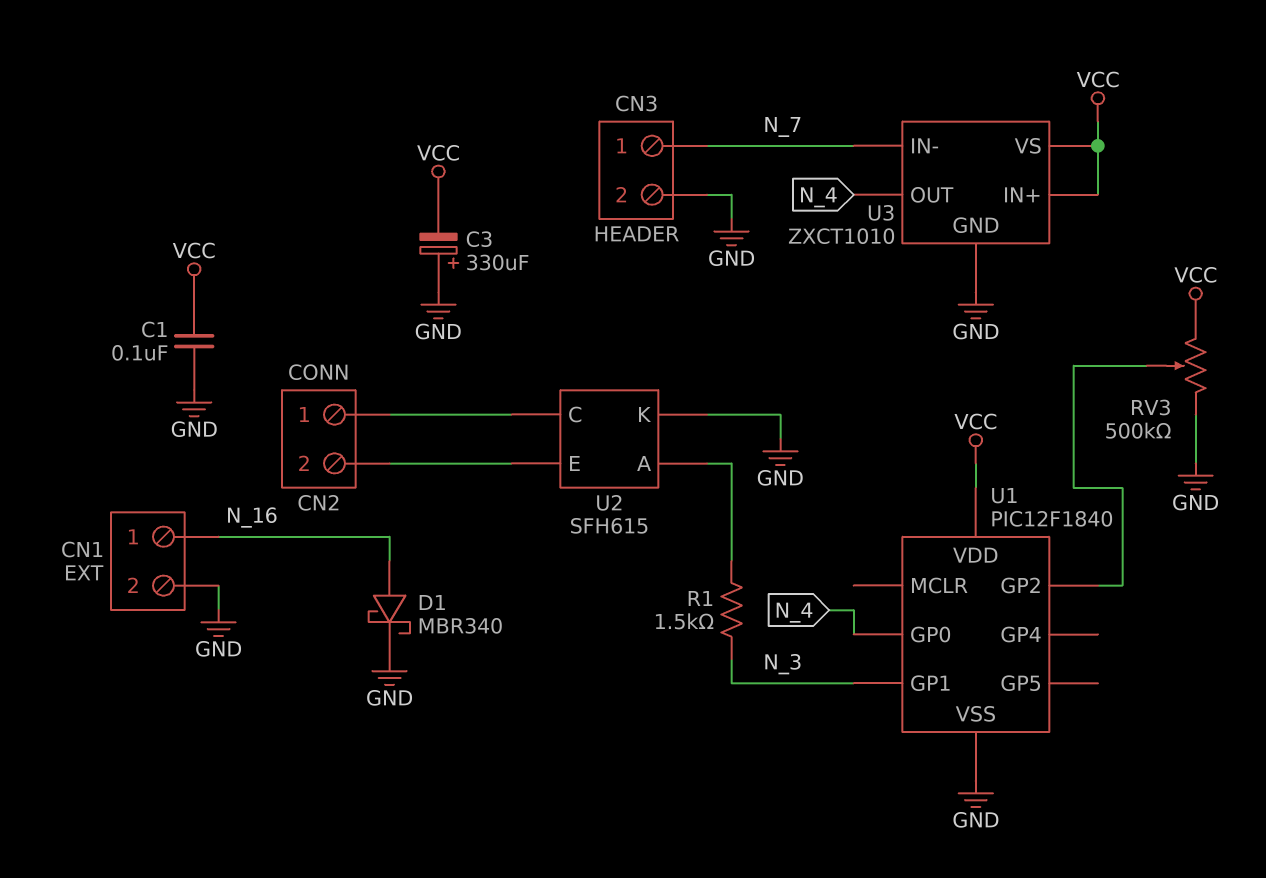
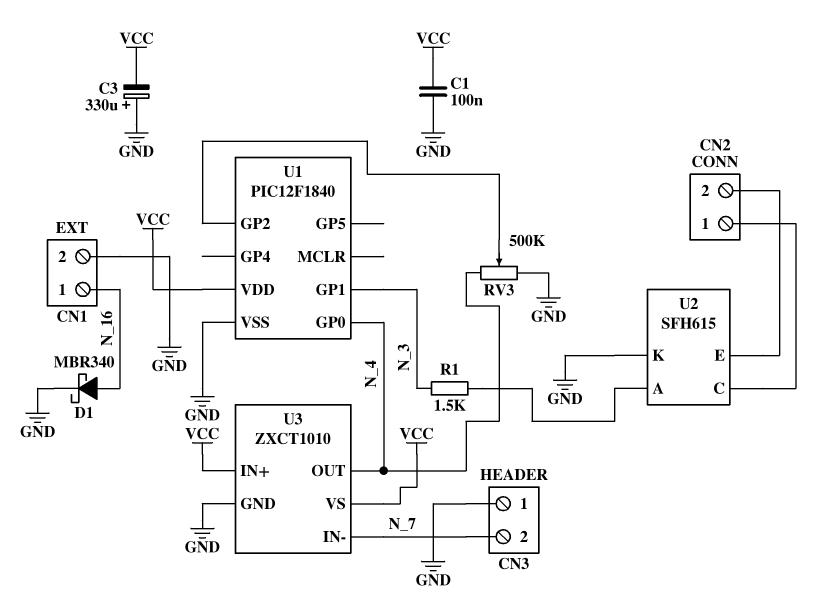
CN3 pin 1: N_7 -> GND
CN3 pin 2: GND -> N_7
RV3: 500k (GND, VCC, wiper U1/GP2) -> 500k (GND, N_4, wiper U1/GP2)

